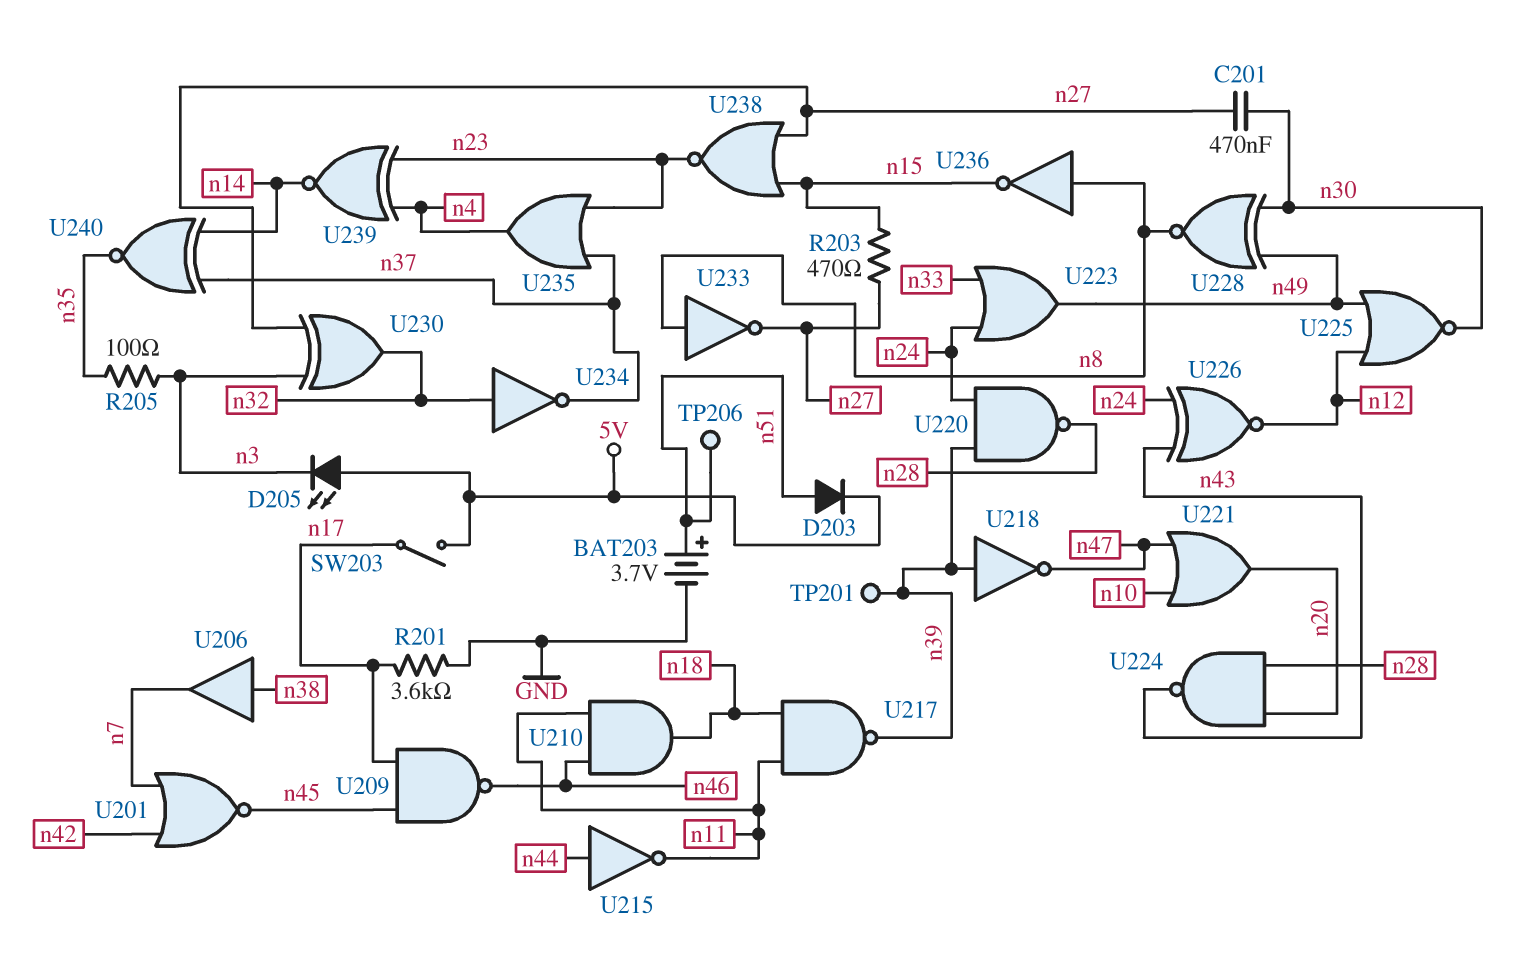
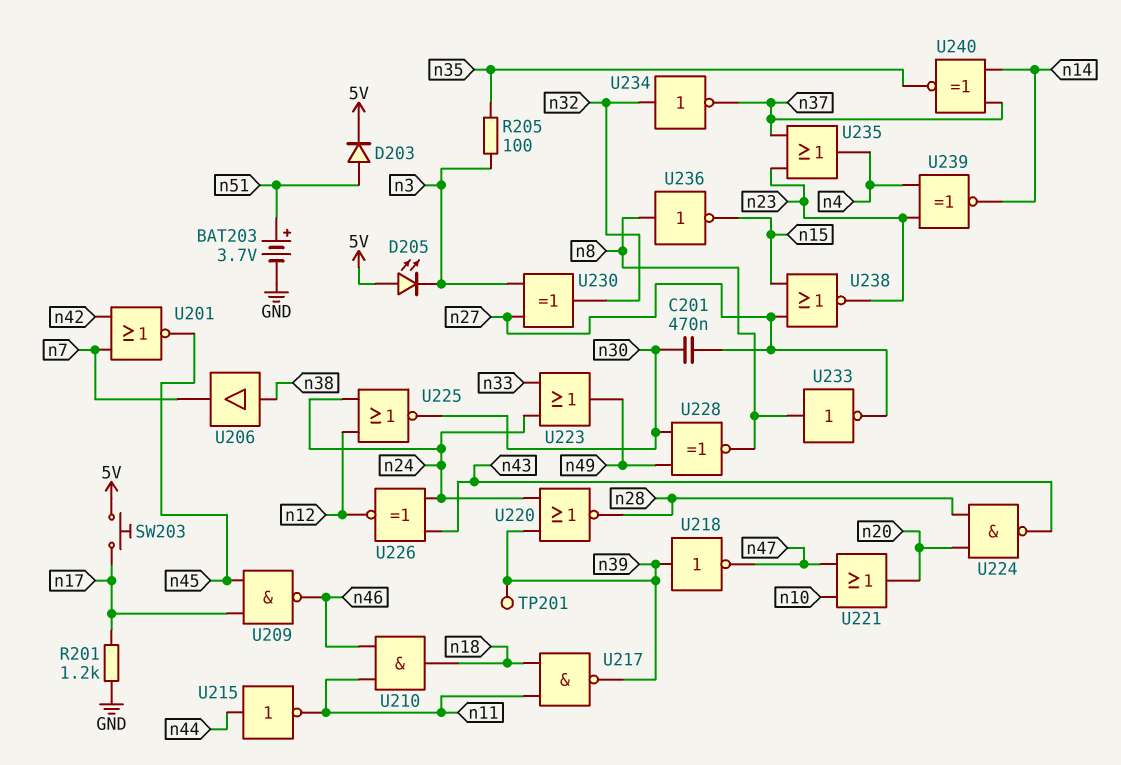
R201: 3.6k (GND, n17) -> 1.2k (GND, n17)
R203: 470 (n15, n27) -> none
SW203: switch (5V, n17) -> button (5V, n17)
TP206: test point (n51) -> none
U220: NAND (in n24, in n39, out n28) -> NOR (in n24, in n39, out n28)
U225: NOR (in n12, in n49, out n30) -> NOR (in n12, in n24, out n30)

